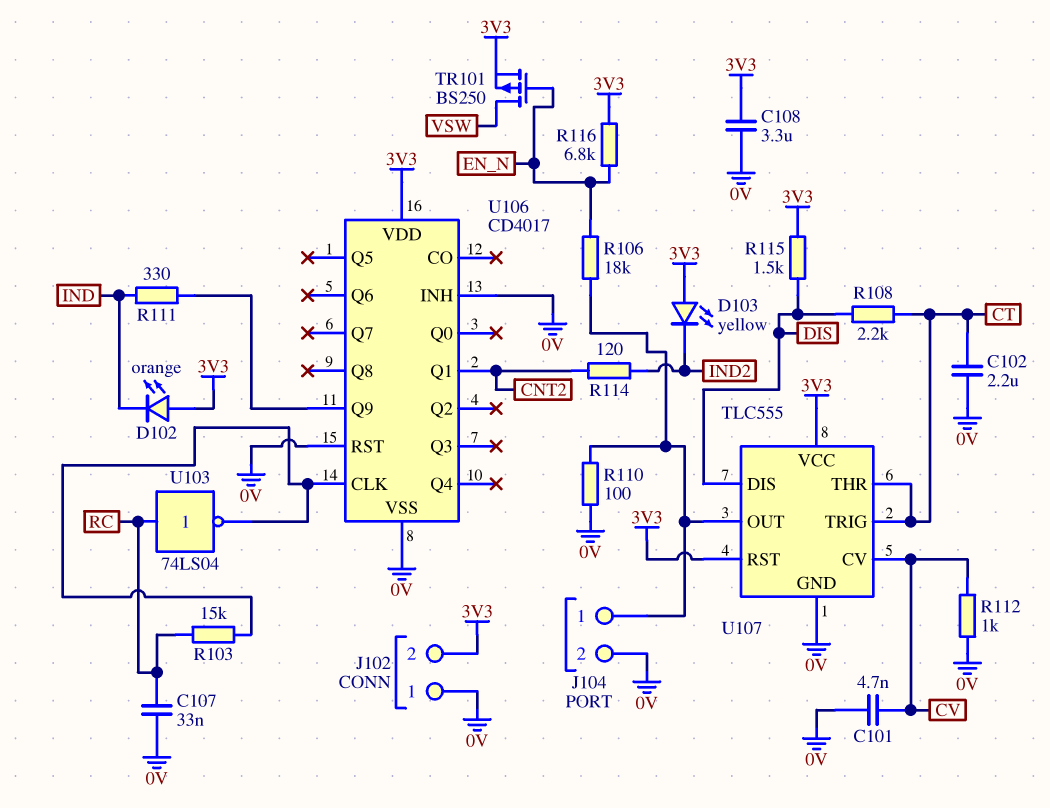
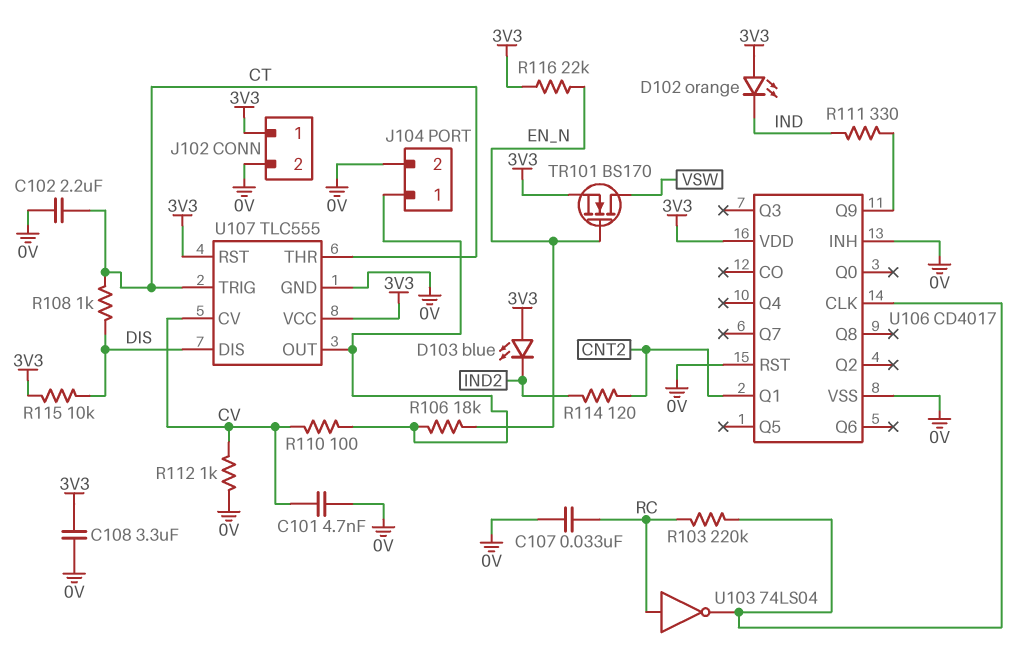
D103: LED yellow (A 3V3, K IND2) -> LED blue (A 3V3, K IND2)
J102 pin 1: 0V -> 3V3
J102 pin 2: 3V3 -> 0V
R103: 15k (RC, U106/CLK) -> 220k (RC, U106/CLK)
R108: 2.2k (CT, DIS) -> 1k (CT, DIS)
R110: 100 (0V, J104/1) -> 100 (CV, J104/1)
R115: 1.5k (3V3, DIS) -> 10k (3V3, DIS)
R116: 6.8k (3V3, EN_N) -> 22k (3V3, EN_N)
TR101: PMOS BS250 (G EN_N, D VSW, S 3V3) -> NMOS BS170 (G EN_N, D VSW, S 3V3)

